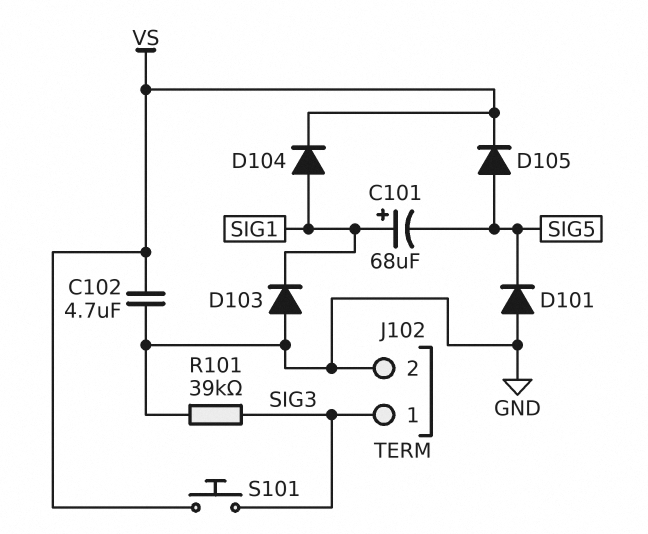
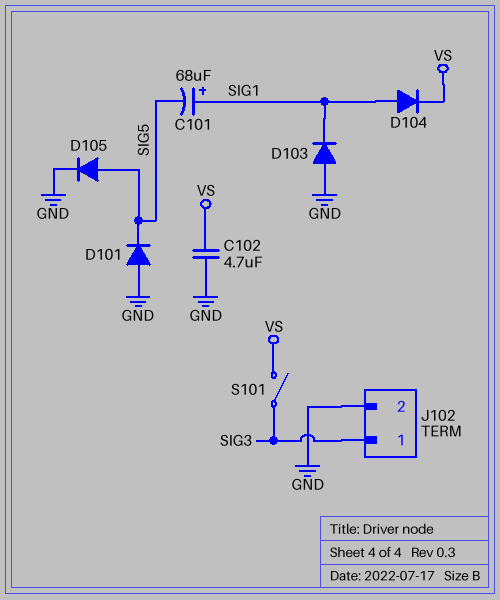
D105: diode (A SIG5, K VS) -> diode (A SIG5, K GND)
R101: 39k (GND, SIG3) -> none
S101: button (SIG3, VS) -> switch (SIG3, VS)

